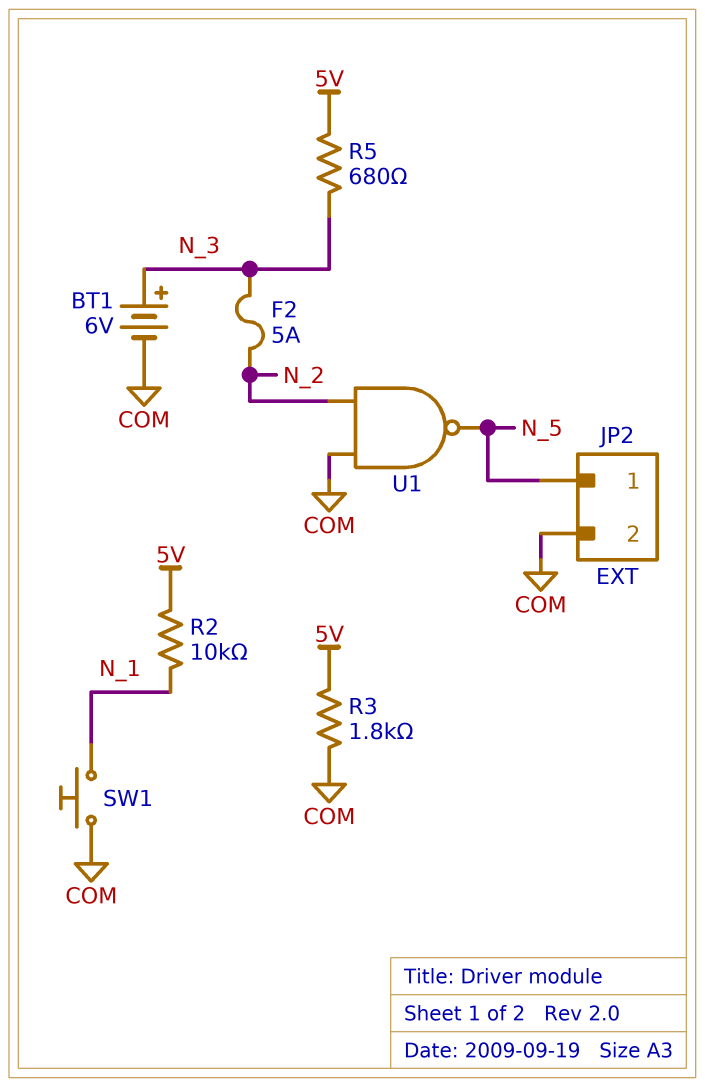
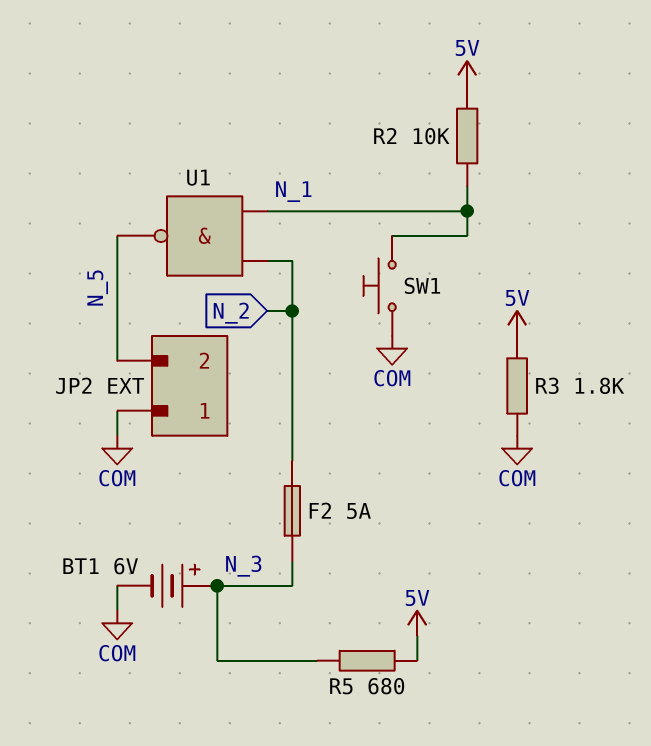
JP2 pin 1: N_5 -> COM
JP2 pin 2: COM -> N_5
U1: NAND (in COM, in N_2, out N_5) -> NAND (in N_1, in N_2, out N_5)

